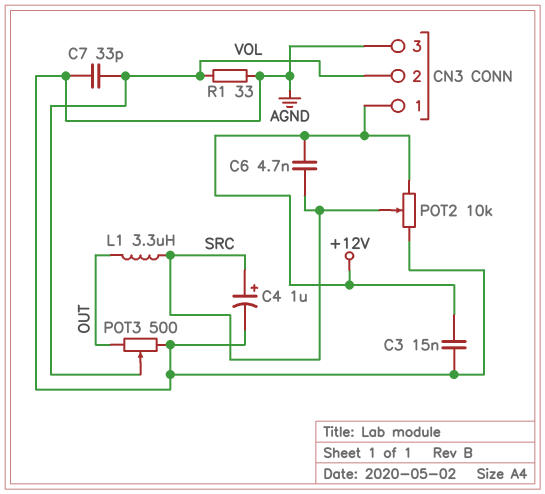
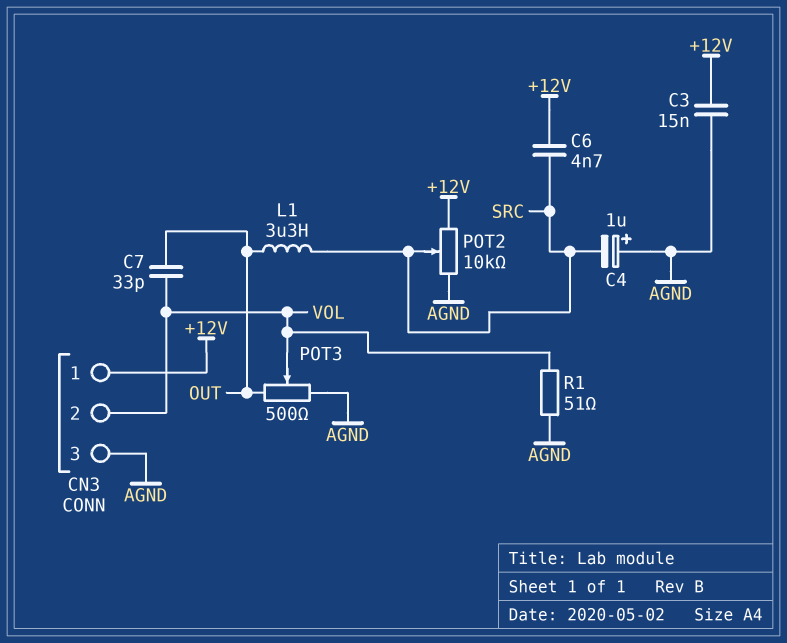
C4: 1uF (plus SRC, minus AGND) -> 1uF (plus AGND, minus SRC)
C7: 33pF (AGND, VOL) -> 33pF (OUT, VOL)
R1: 33 (AGND, VOL) -> 51 (AGND, VOL)

